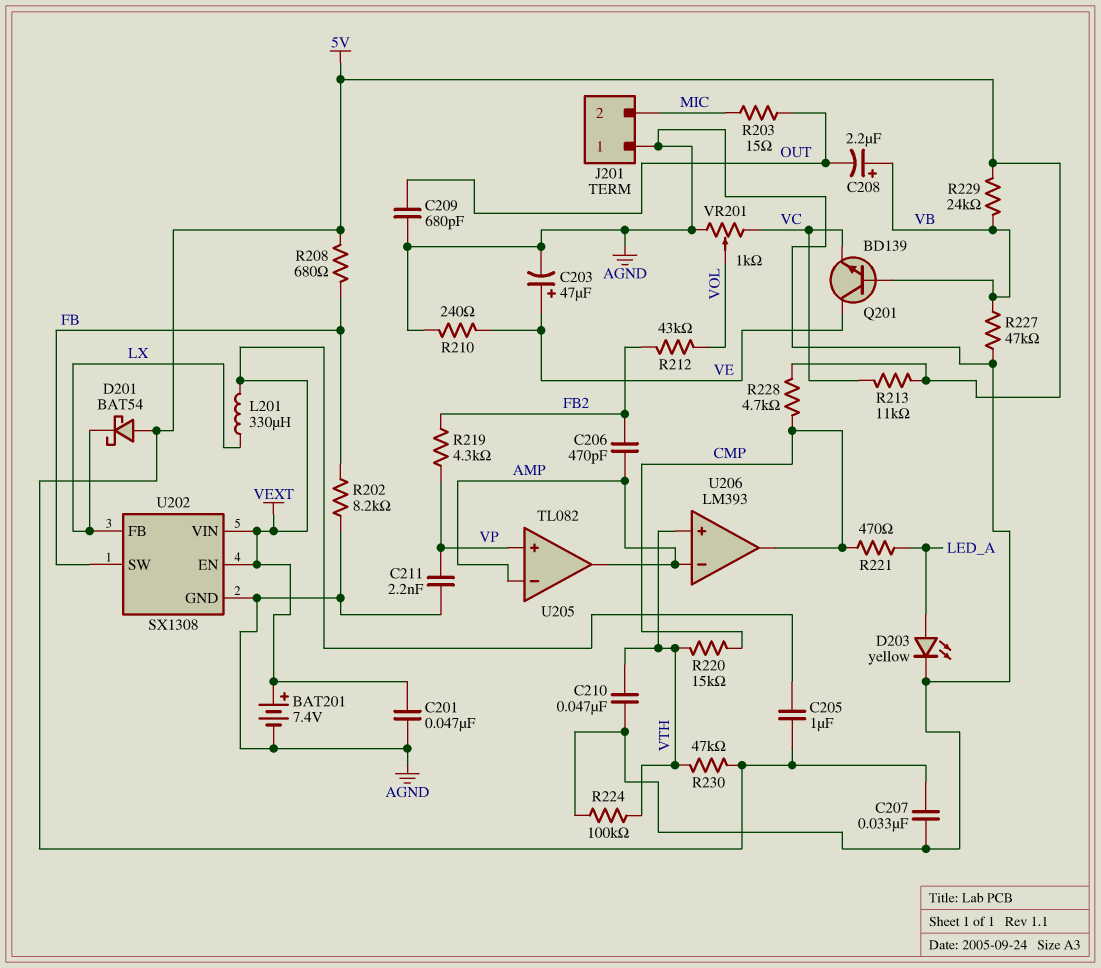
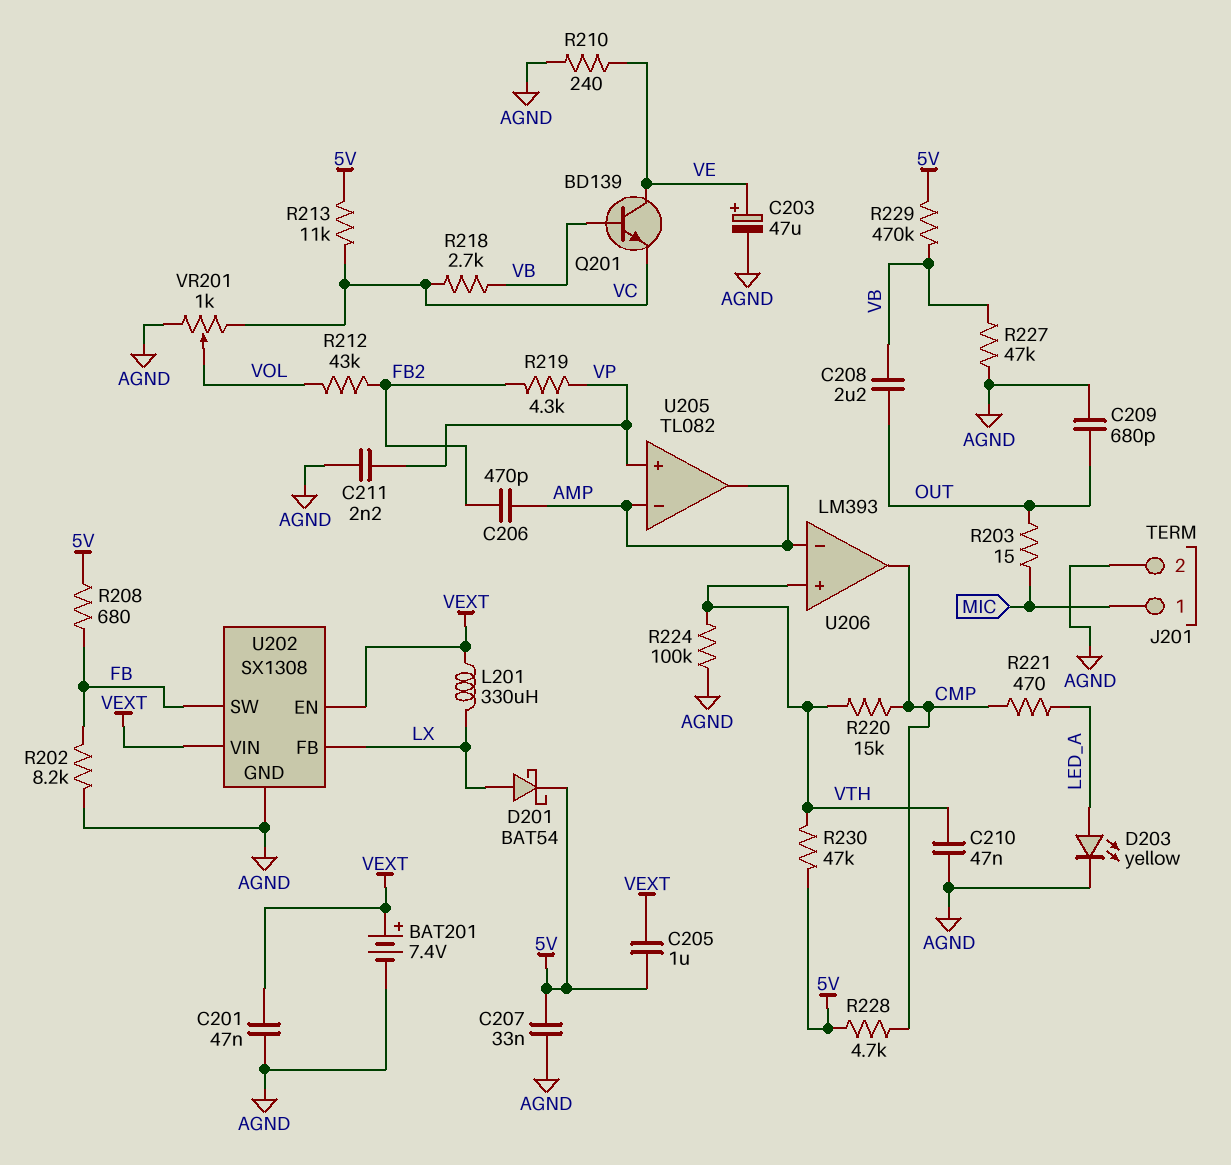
C208: 2.2uF (plus VB, minus OUT) -> 2.2uF (OUT, VB)
D201: schottky BAT54 (A 5V, K LX) -> schottky BAT54 (A LX, K 5V)
J201 pin 1: AGND -> MIC
J201 pin 2: MIC -> AGND
R218: none -> 2.7k (VB, VC)
R229: 24k (5V, VB) -> 470k (5V, VB)

